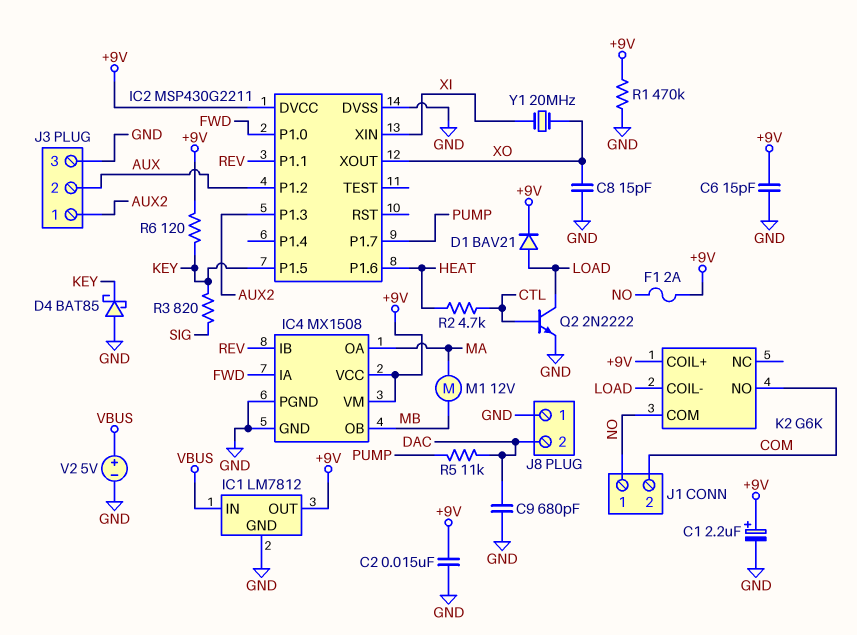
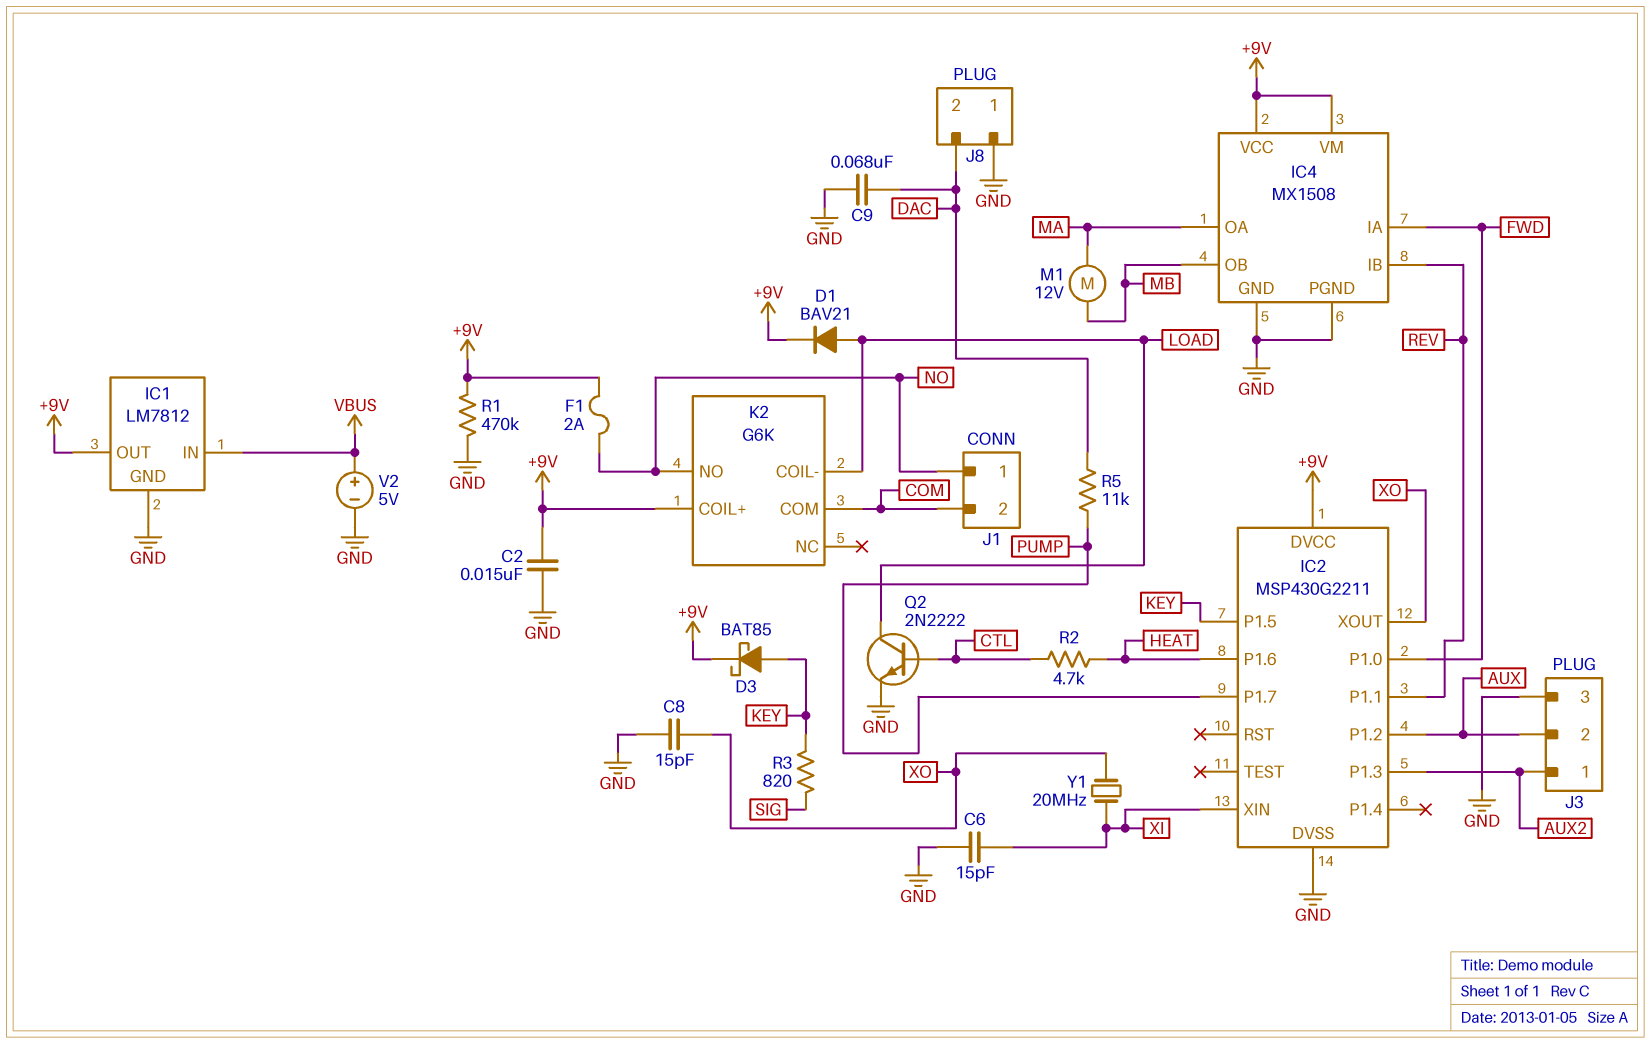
C1: 2.2uF (plus +9V, minus GND) -> none
C6: 15pF (+9V, GND) -> 15pF (GND, XI)
C9: 680pF (DAC, GND) -> 68nF (DAC, GND)
D3: none -> schottky BAT85 (A KEY, K +9V)
D4: schottky BAT85 (A GND, K KEY) -> none
K2 pin COM: NO -> COM
K2 pin NO: COM -> NO
R6: 120 (+9V, KEY) -> none

